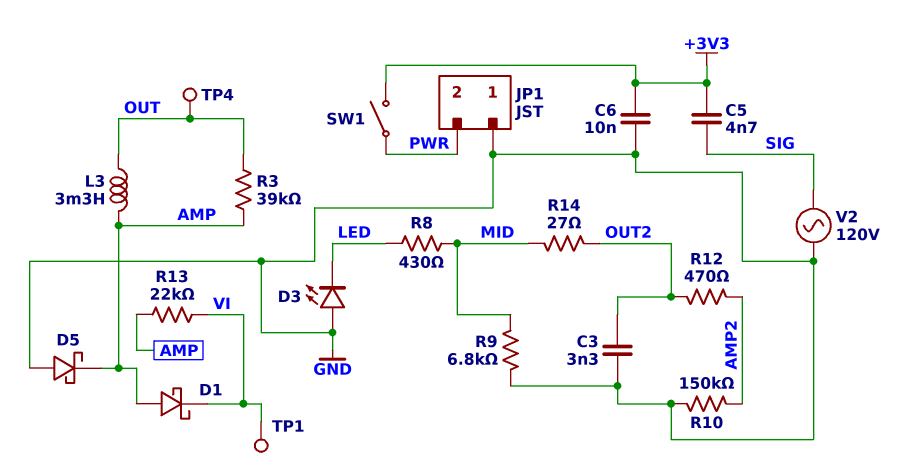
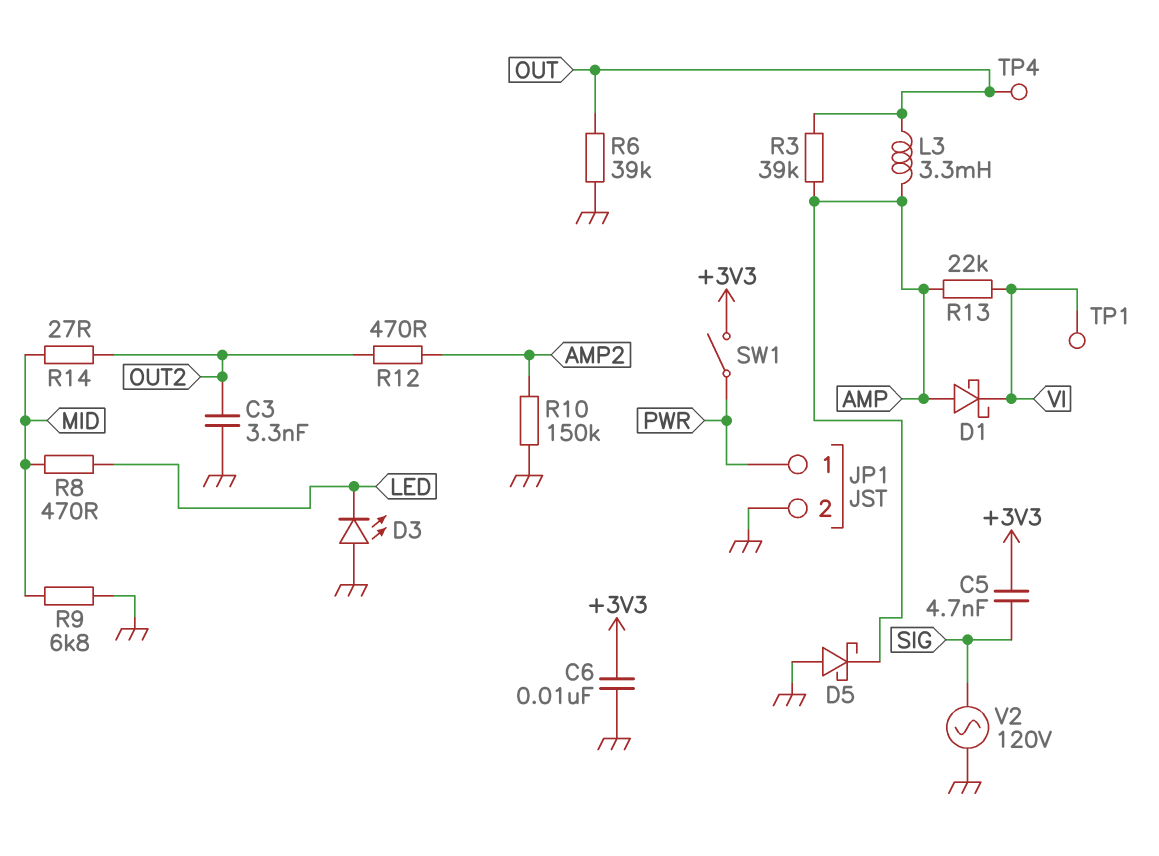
JP1 pin 1: GND -> PWR
JP1 pin 2: PWR -> GND
R6: none -> 39k (GND, OUT)
R8: 430 (LED, MID) -> 470 (LED, MID)

